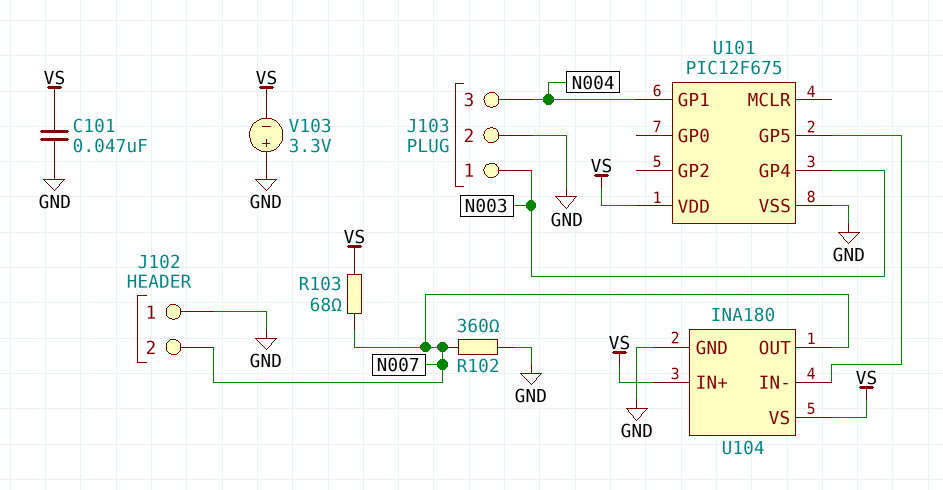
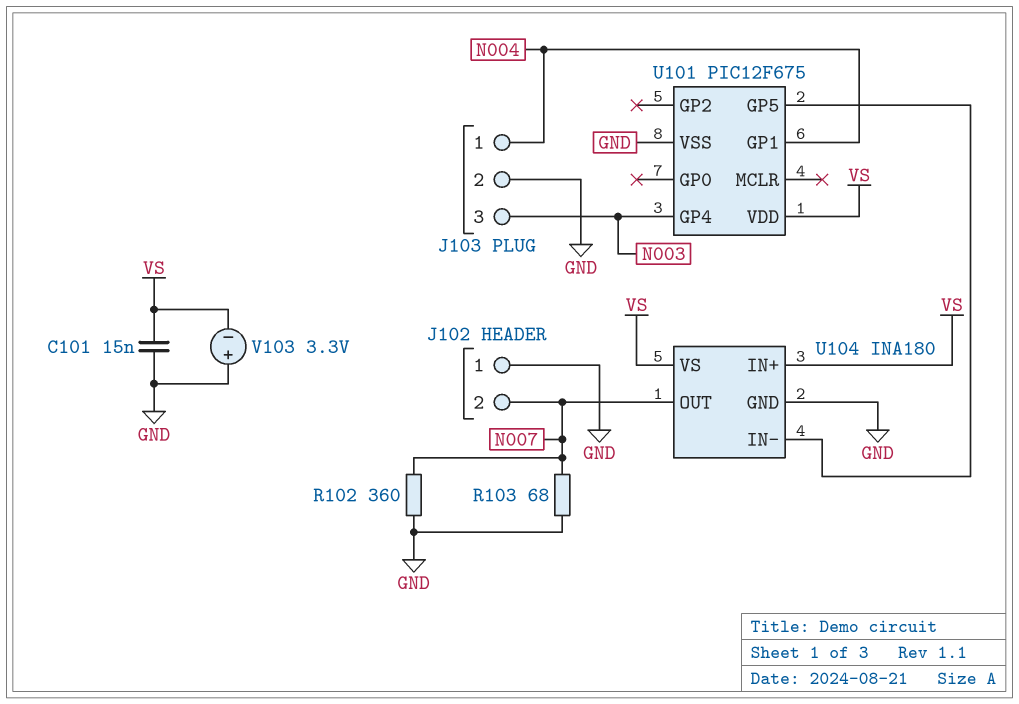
C101: 47nF (GND, VS) -> 15nF (GND, VS)
J103 pin 1: N003 -> N004
J103 pin 3: N004 -> N003
R103: 68 (N007, VS) -> 68 (GND, N007)

